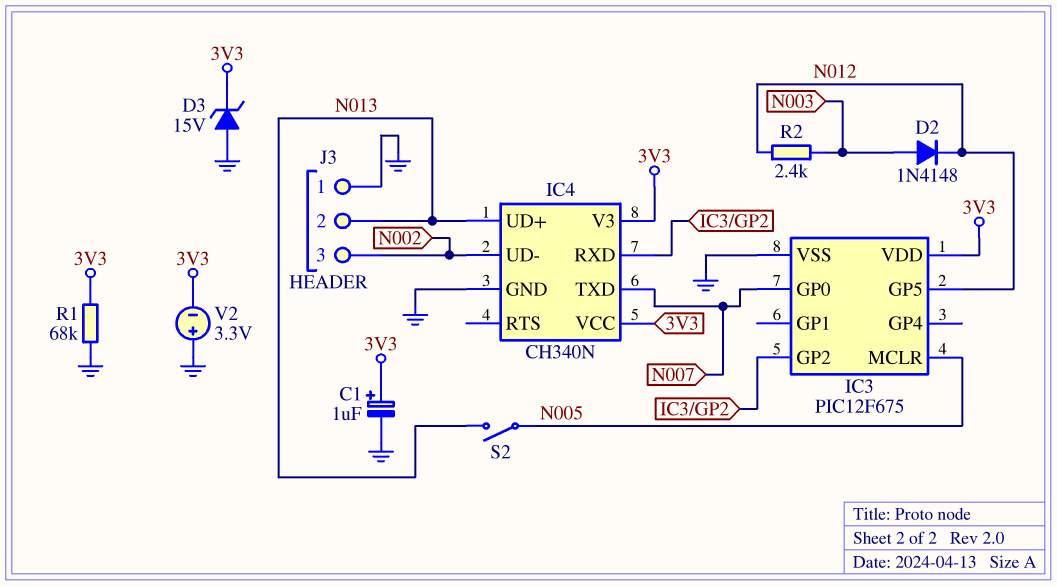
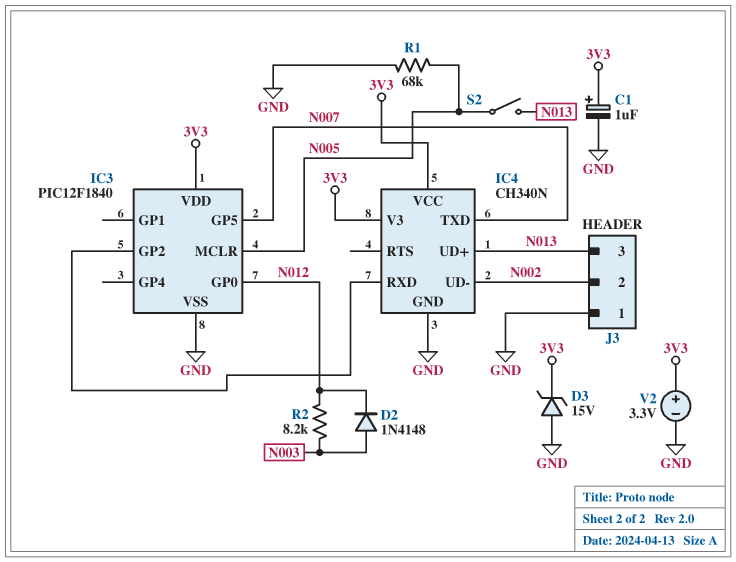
IC3: PIC12F675 -> PIC12F1840
IC3 pin GP0: N007 -> N012
IC3 pin GP5: N012 -> N007
J3 pin 2: N013 -> N002
J3 pin 3: N002 -> N013
R1: 68k (3V3, GND) -> 68k (GND, N005)
R2: 2.4k (N003, N012) -> 8.2k (N003, N012)
V2: 3.3V (plus GND, minus 3V3) -> 3.3V (plus 3V3, minus GND)

